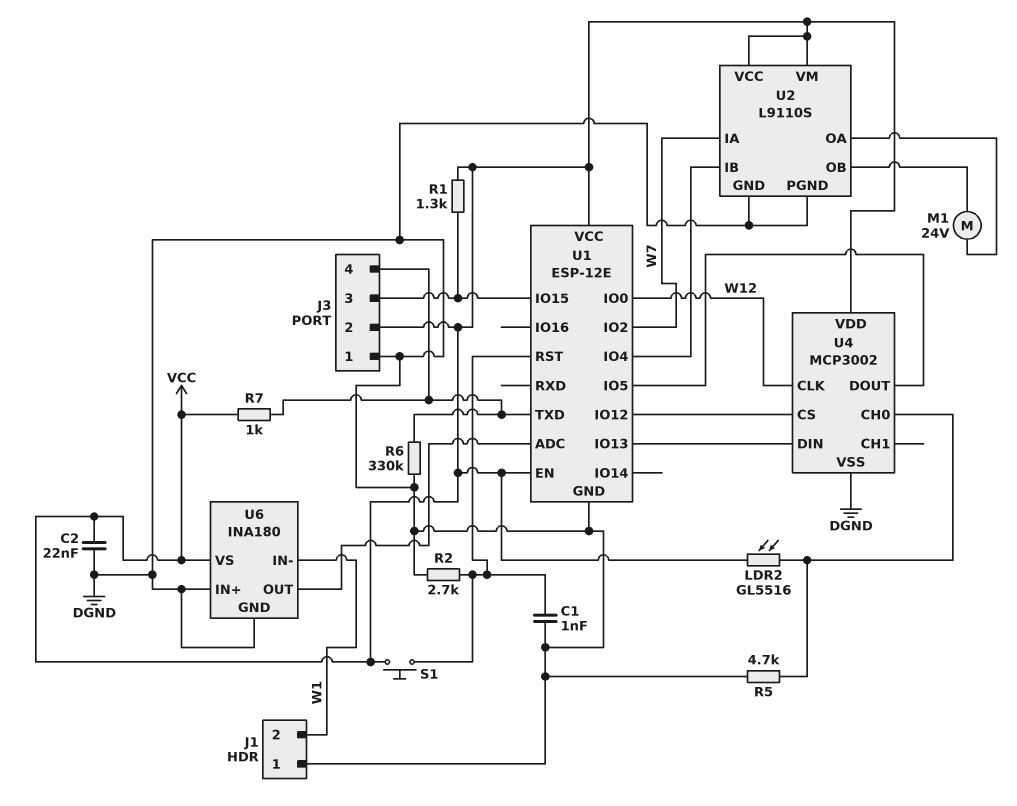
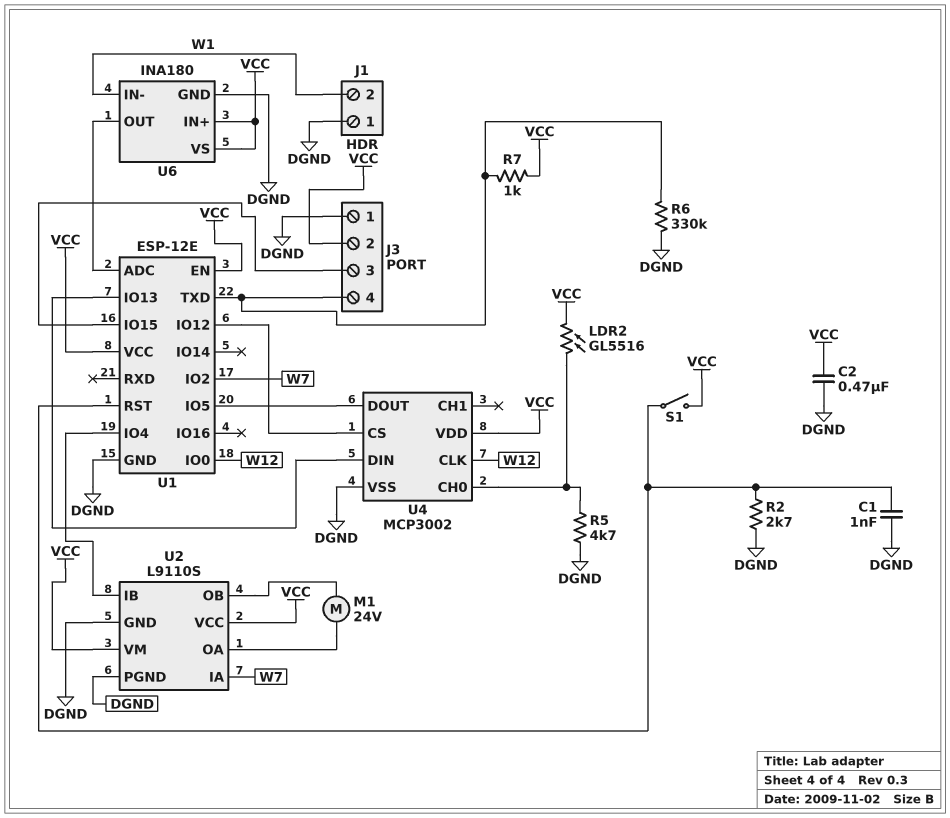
C2: 22nF (DGND, VCC) -> 470nF (DGND, VCC)
R1: 1.3k (J3/3, VCC) -> none
S1: button (U1/RST, VCC) -> switch (U1/RST, VCC)
U6 pin IN+: DGND -> VCC

